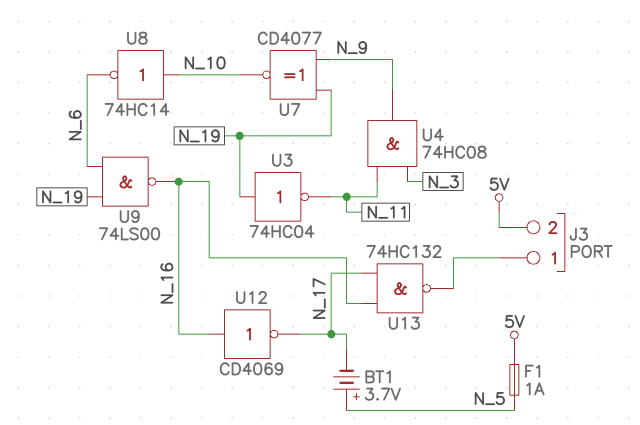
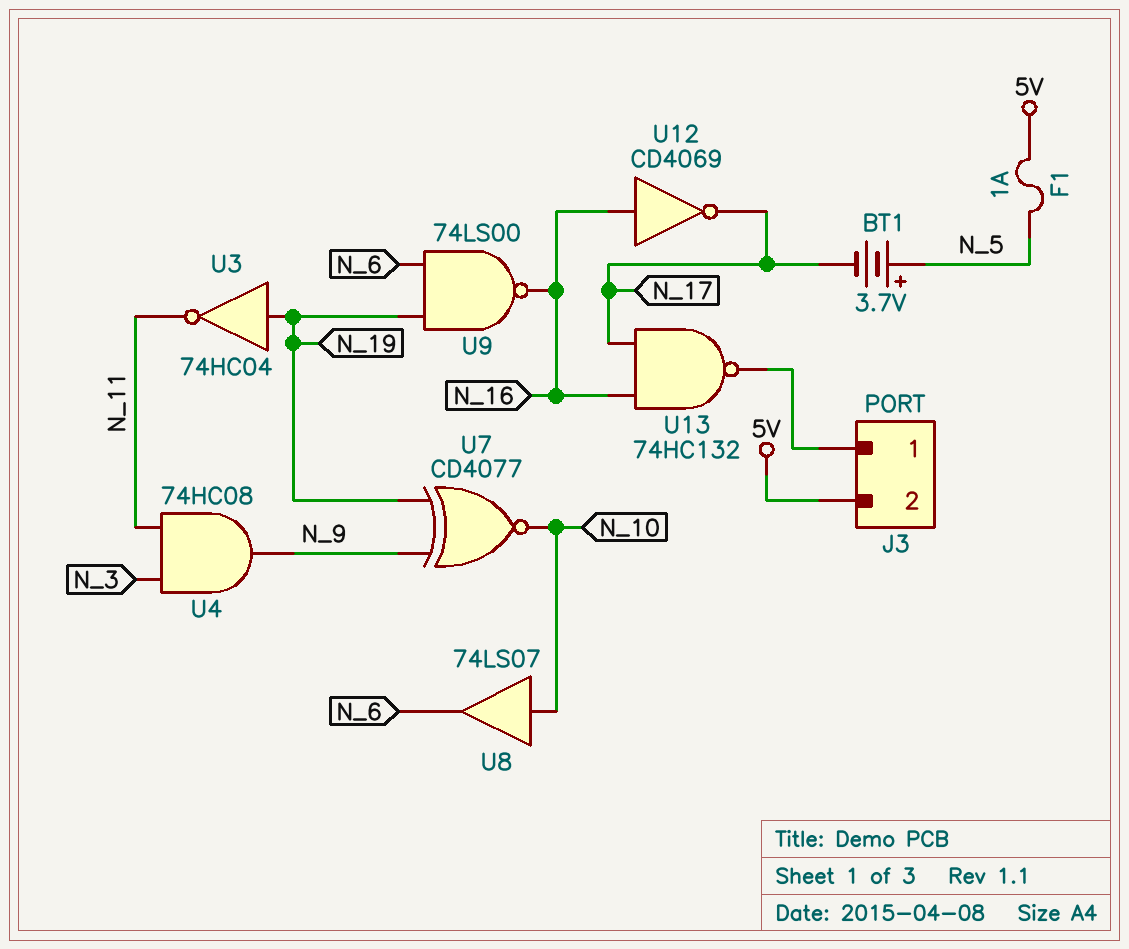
U8: NOT 74HC14 (in N_10, out N_6) -> buffer 74LS07 (in N_10, out N_6)

